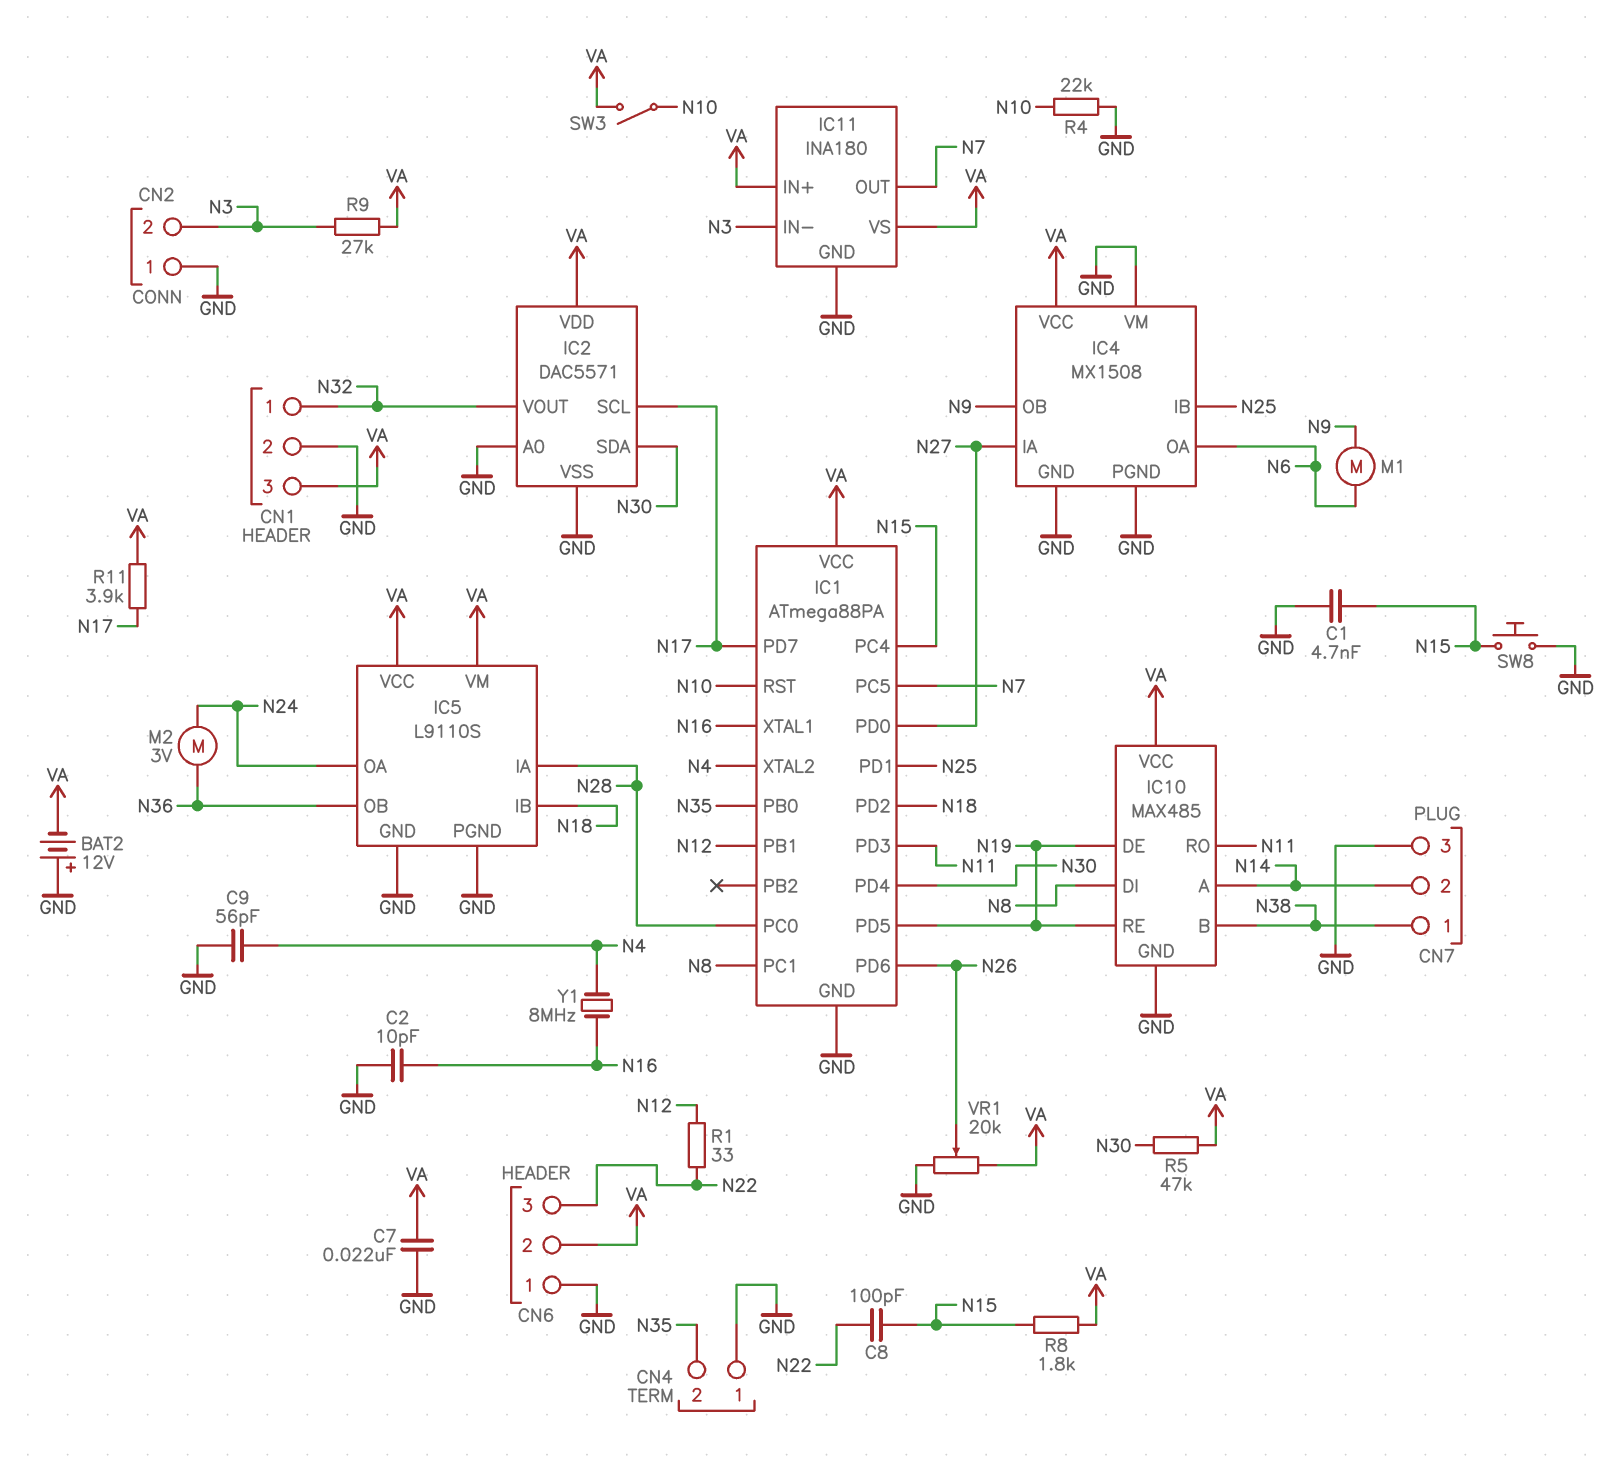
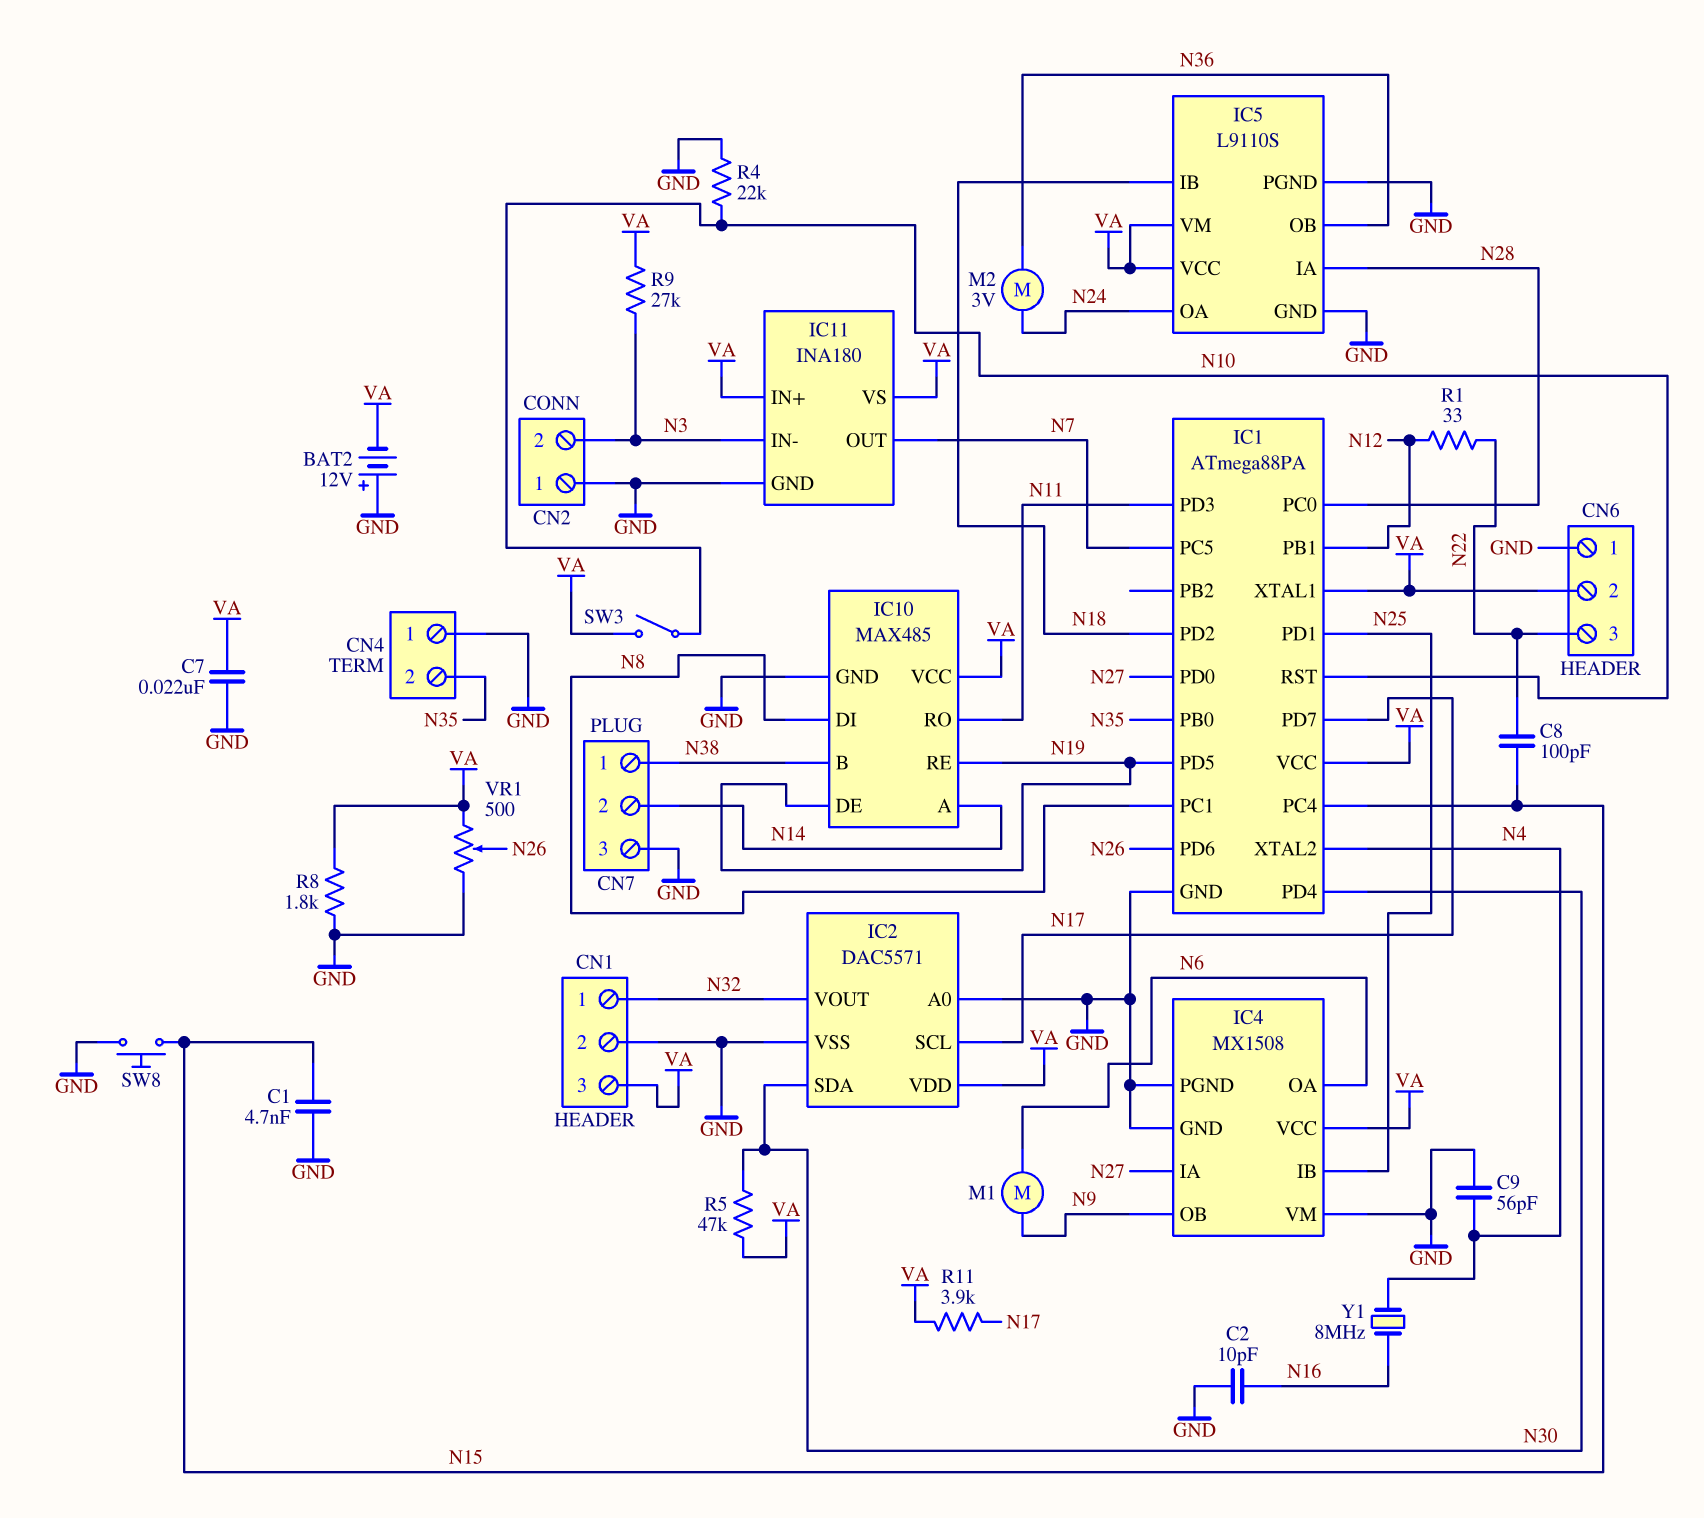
IC1 pin XTAL1: N16 -> VA
R8: 1.8k (N15, VA) -> 1.8k (GND, VA)
VR1: 20k (GND, VA, wiper N26) -> 500 (GND, VA, wiper N26)

